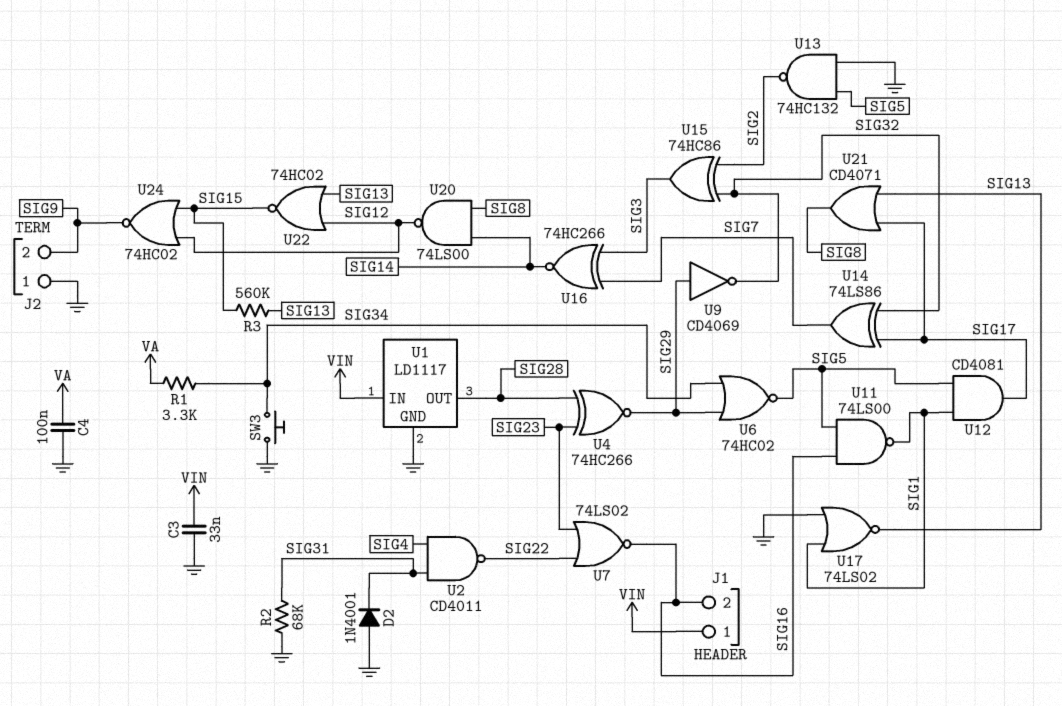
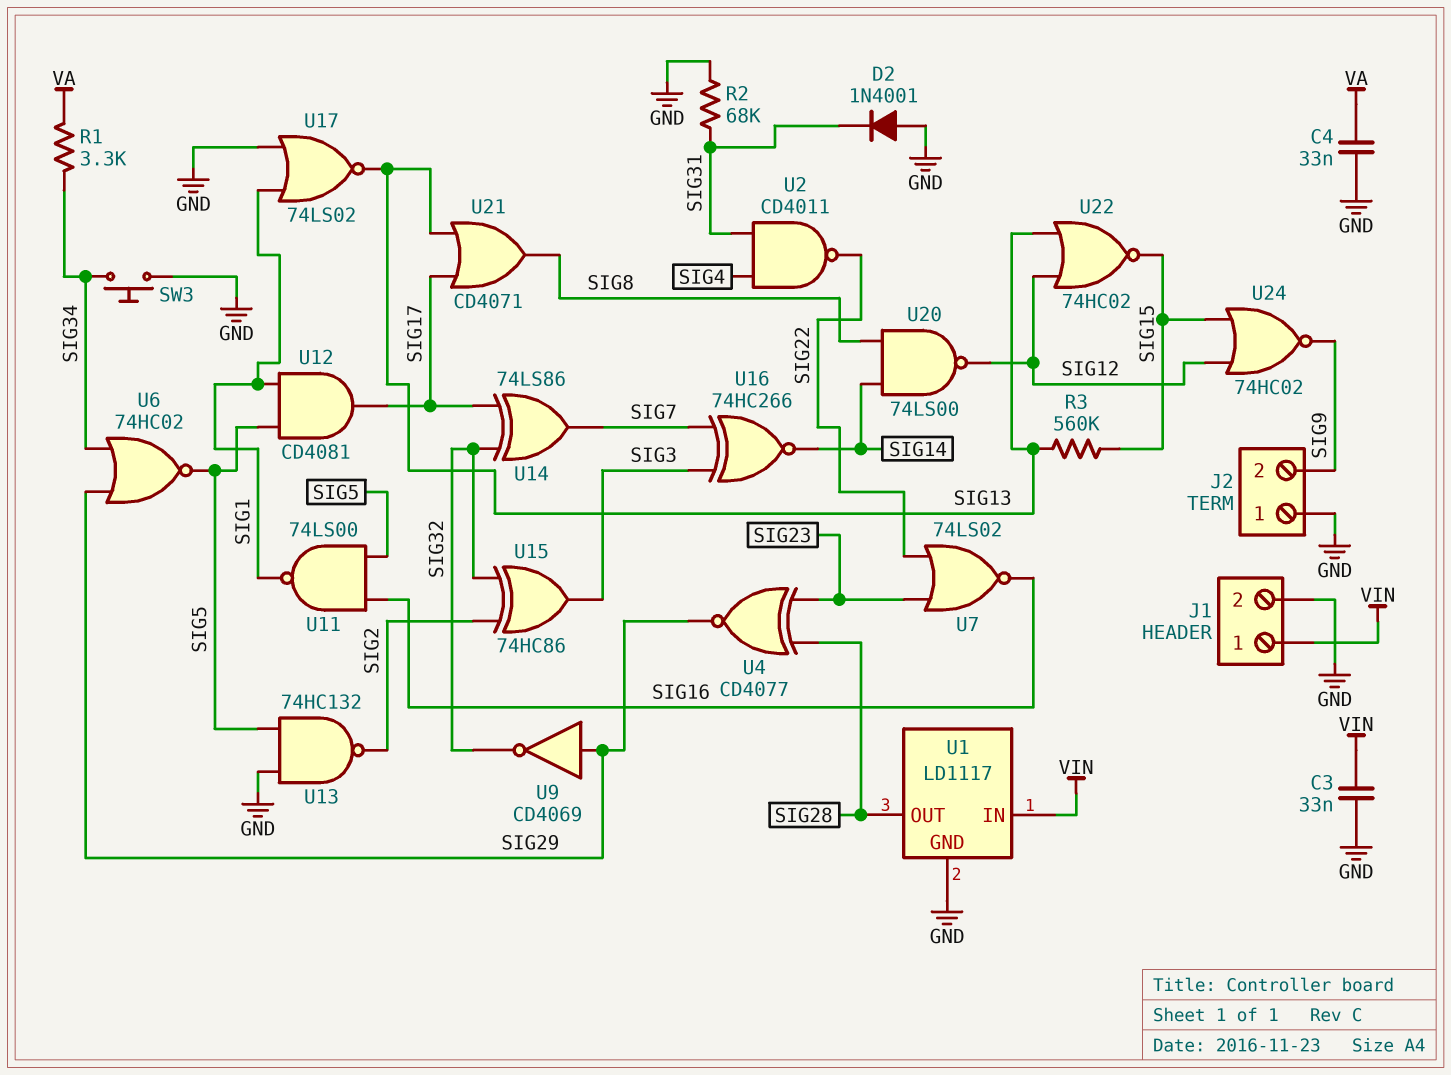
C4: 100nF (GND, VA) -> 33nF (GND, VA)
J1 pin 2: SIG16 -> GND
U4: XNOR 74HC266 (in SIG23, in SIG28, out SIG29) -> XNOR CD4077 (in SIG23, in SIG28, out SIG29)

